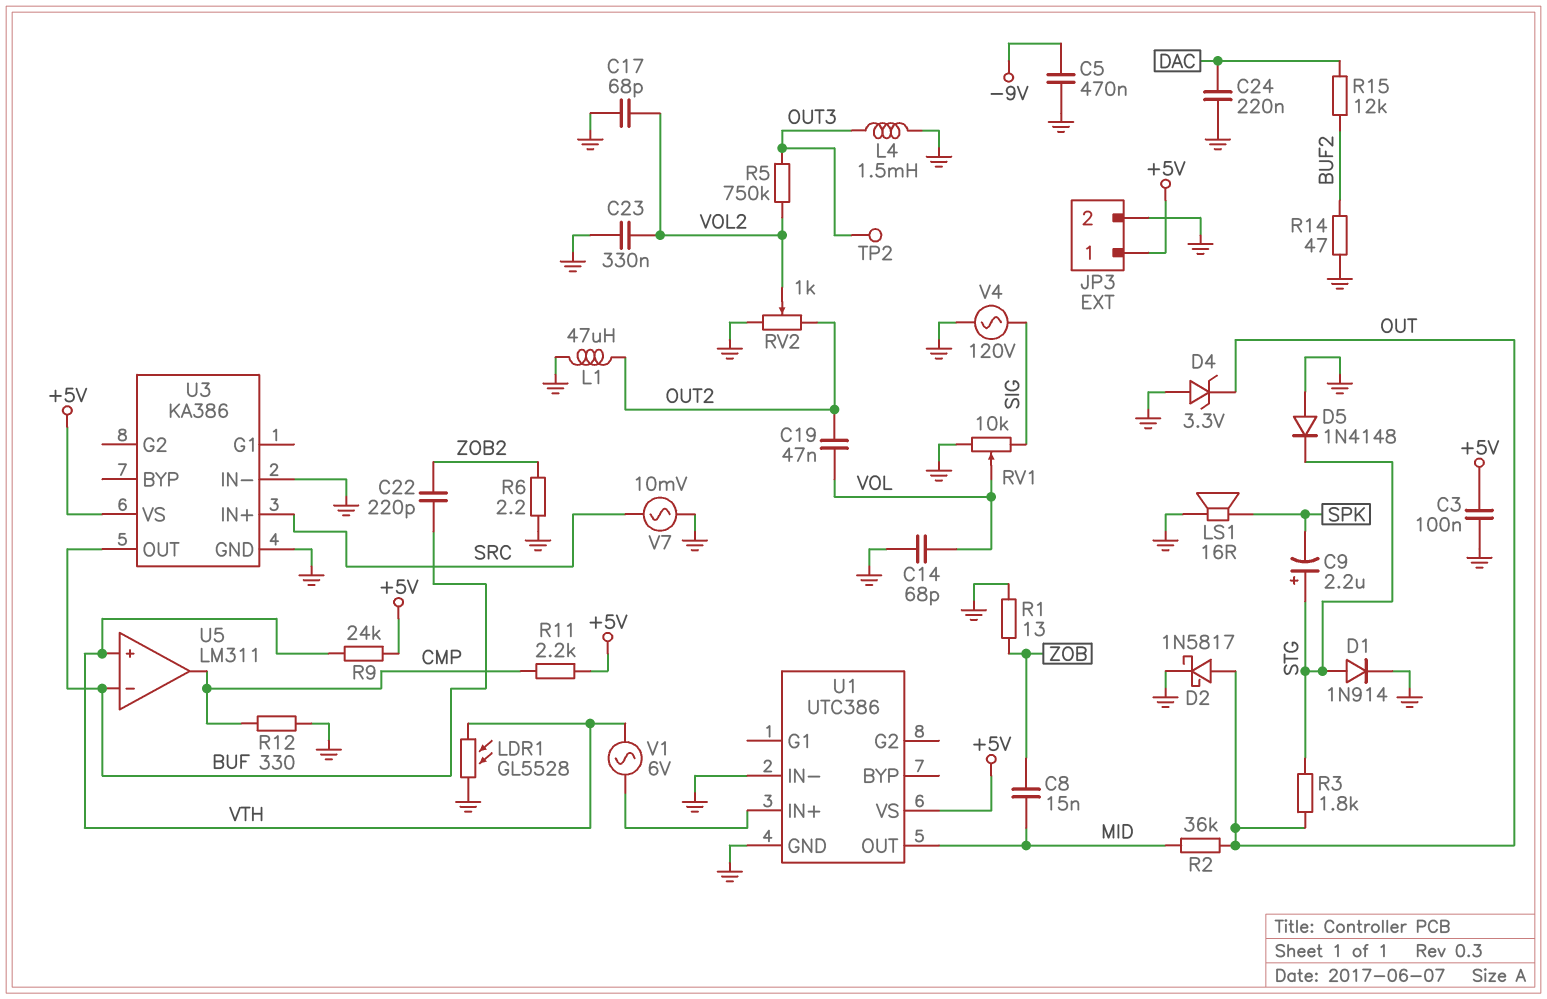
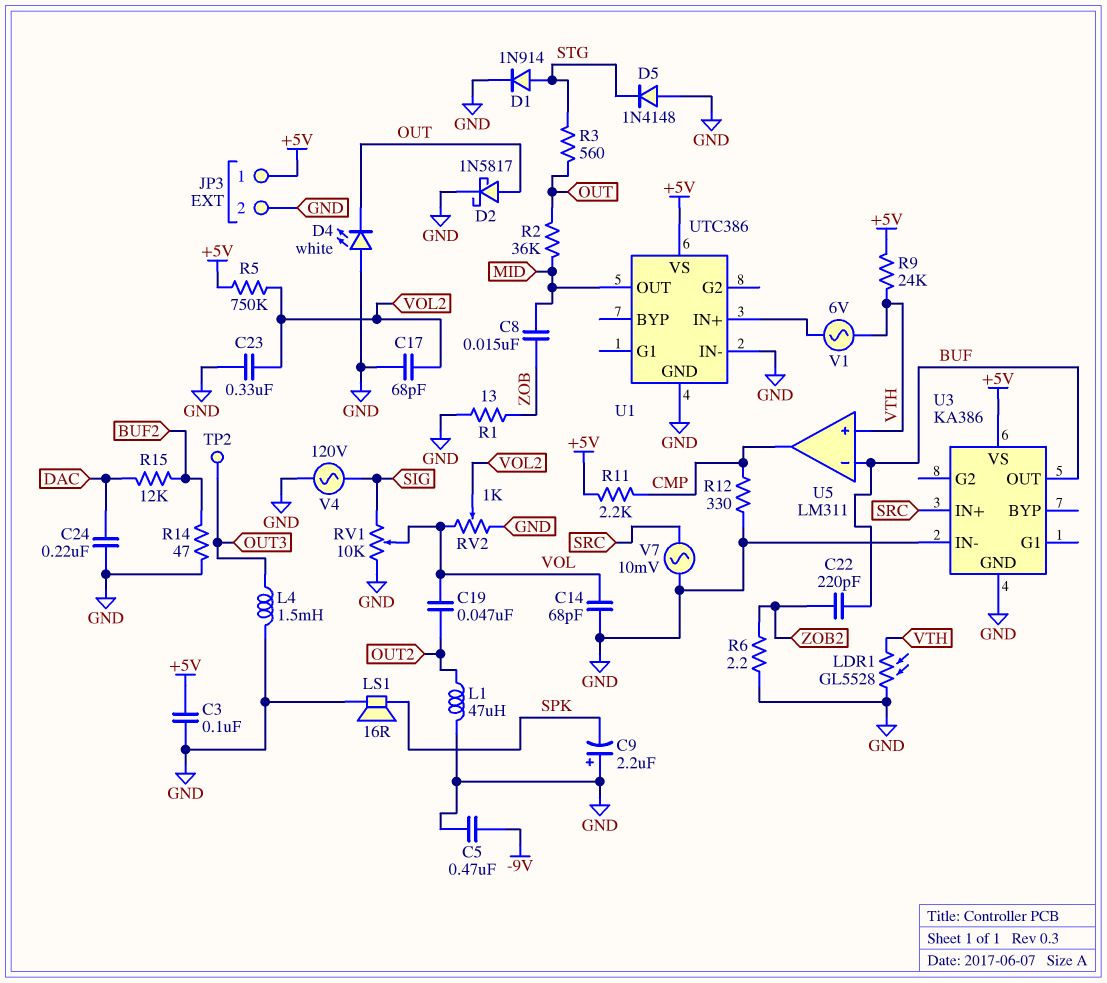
C9: 2.2uF (plus STG, minus SPK) -> 2.2uF (plus GND, minus SPK)
D4: zener 3.3V (A GND, K OUT) -> LED white (A GND, K OUT)
R3: 1.8k (OUT, STG) -> 560 (OUT, STG)
R5: 750k (OUT3, VOL2) -> 750k (+5V, VOL2)
RV2: 1k (GND, OUT2, wiper VOL2) -> 1k (GND, VOL, wiper VOL2)

